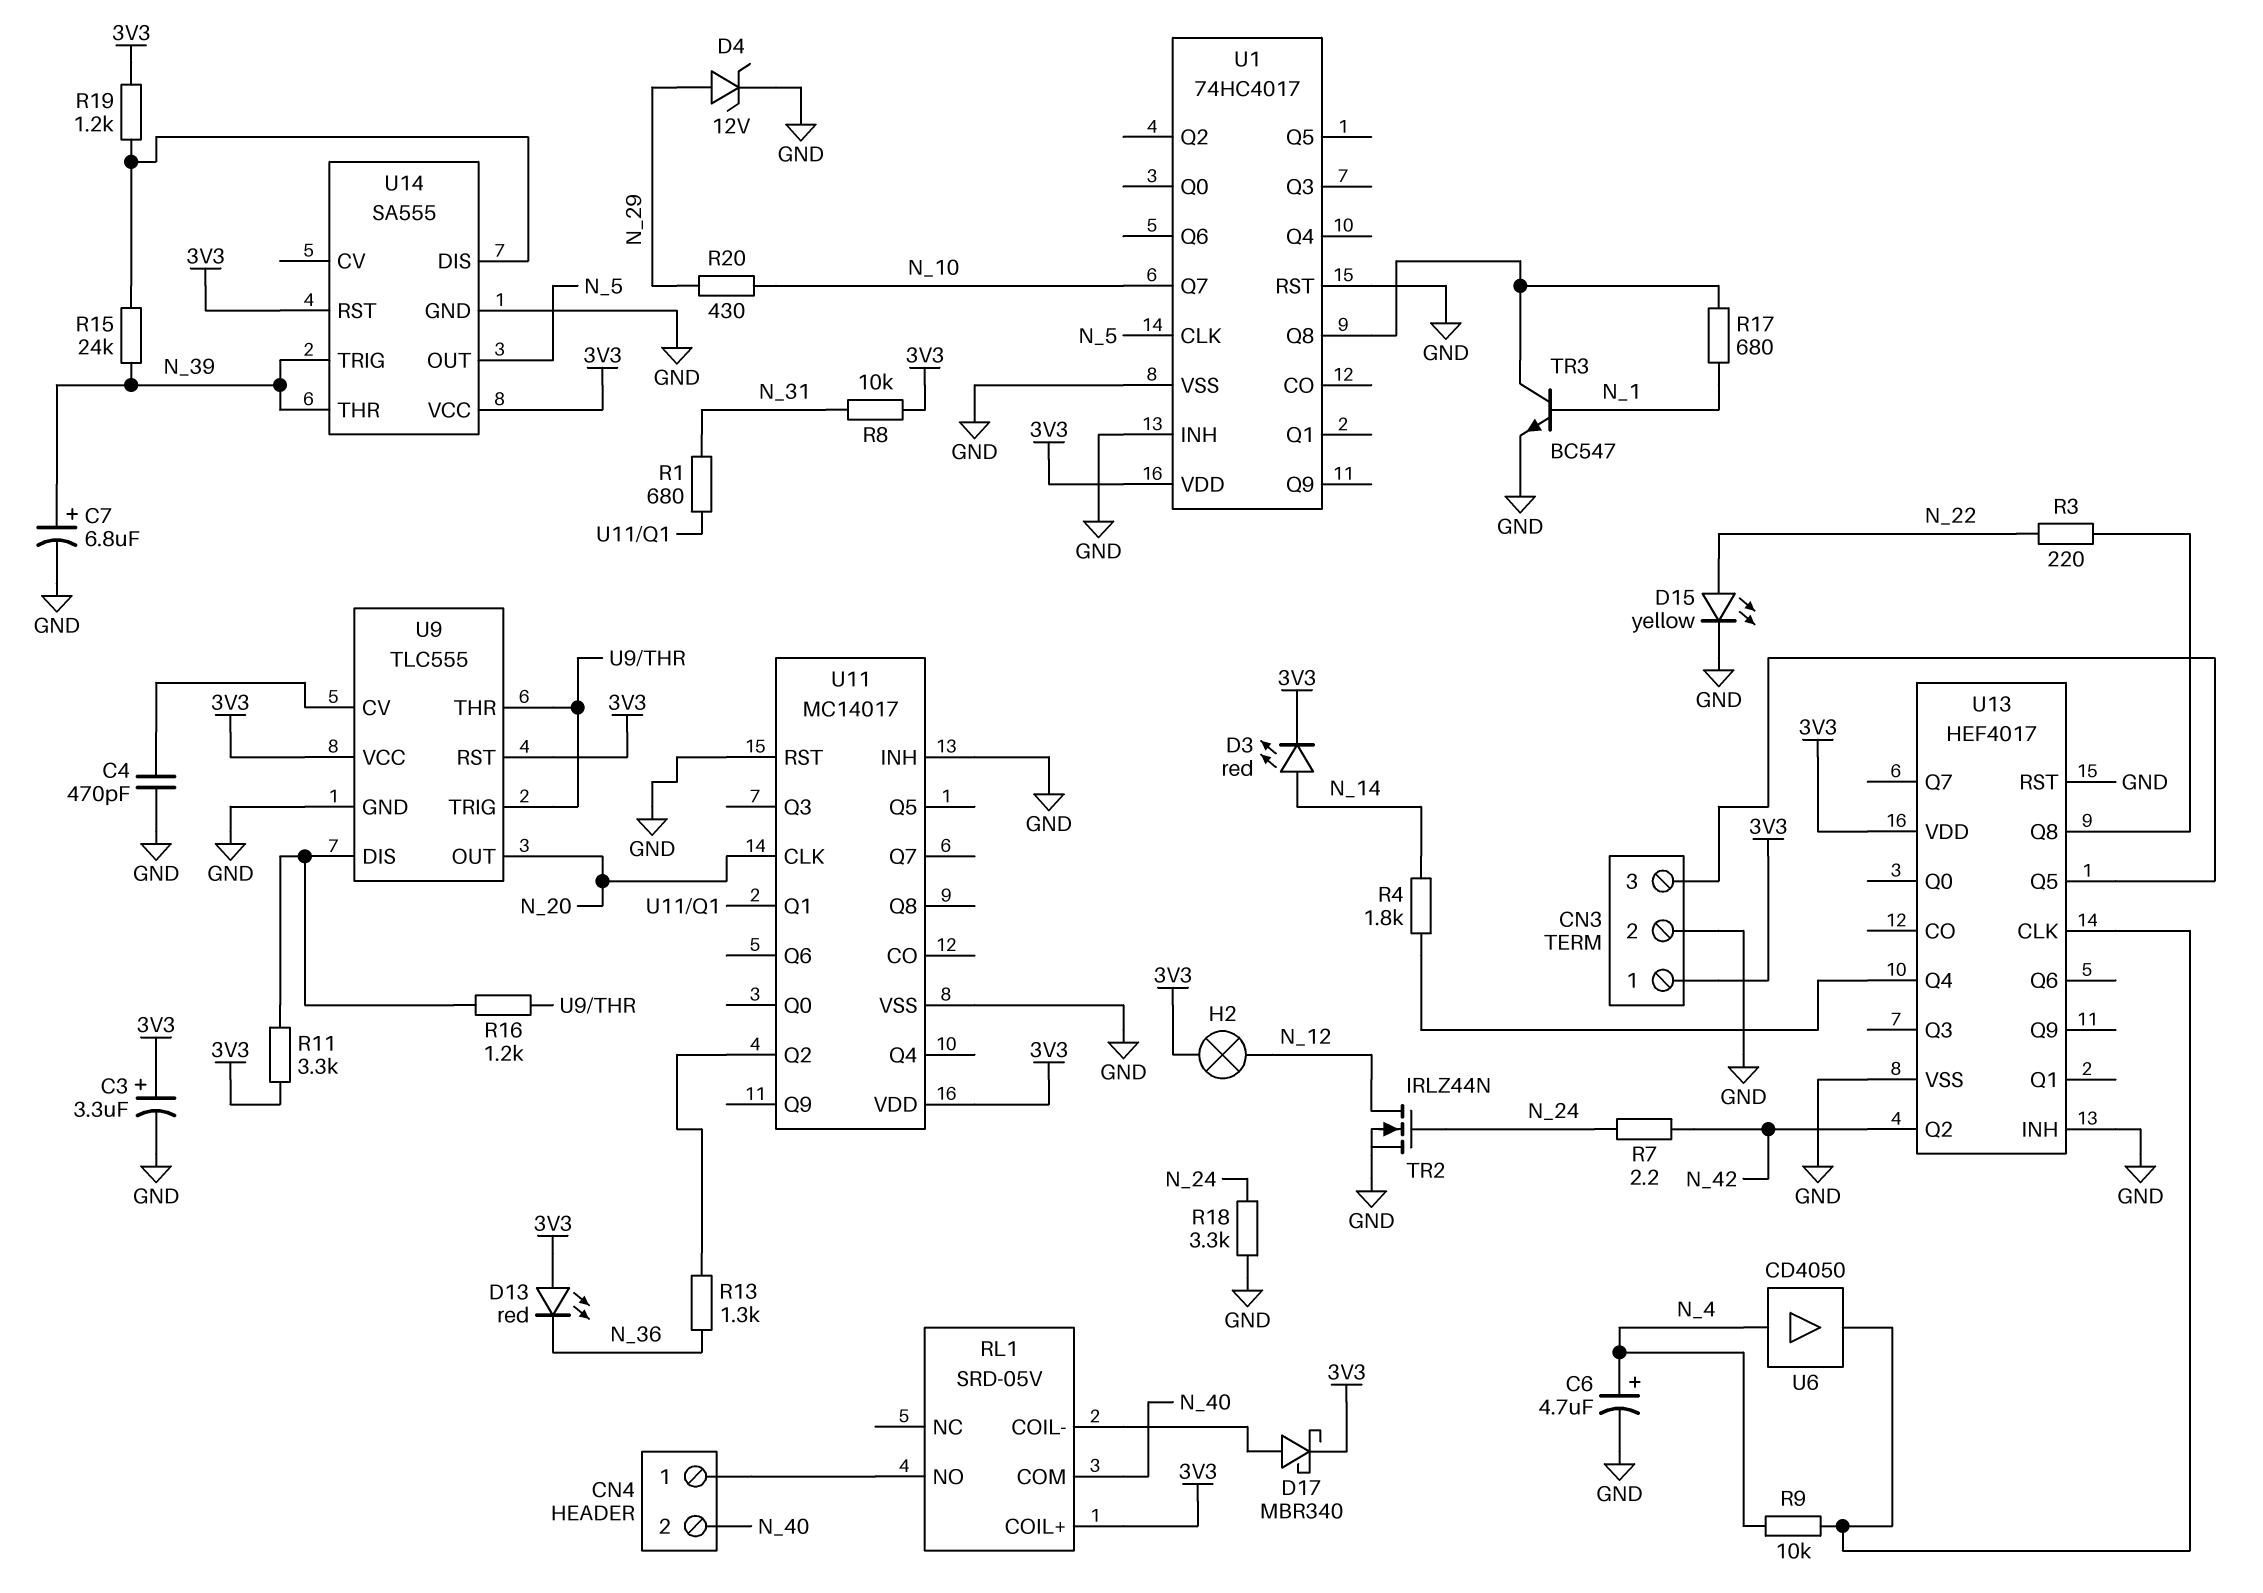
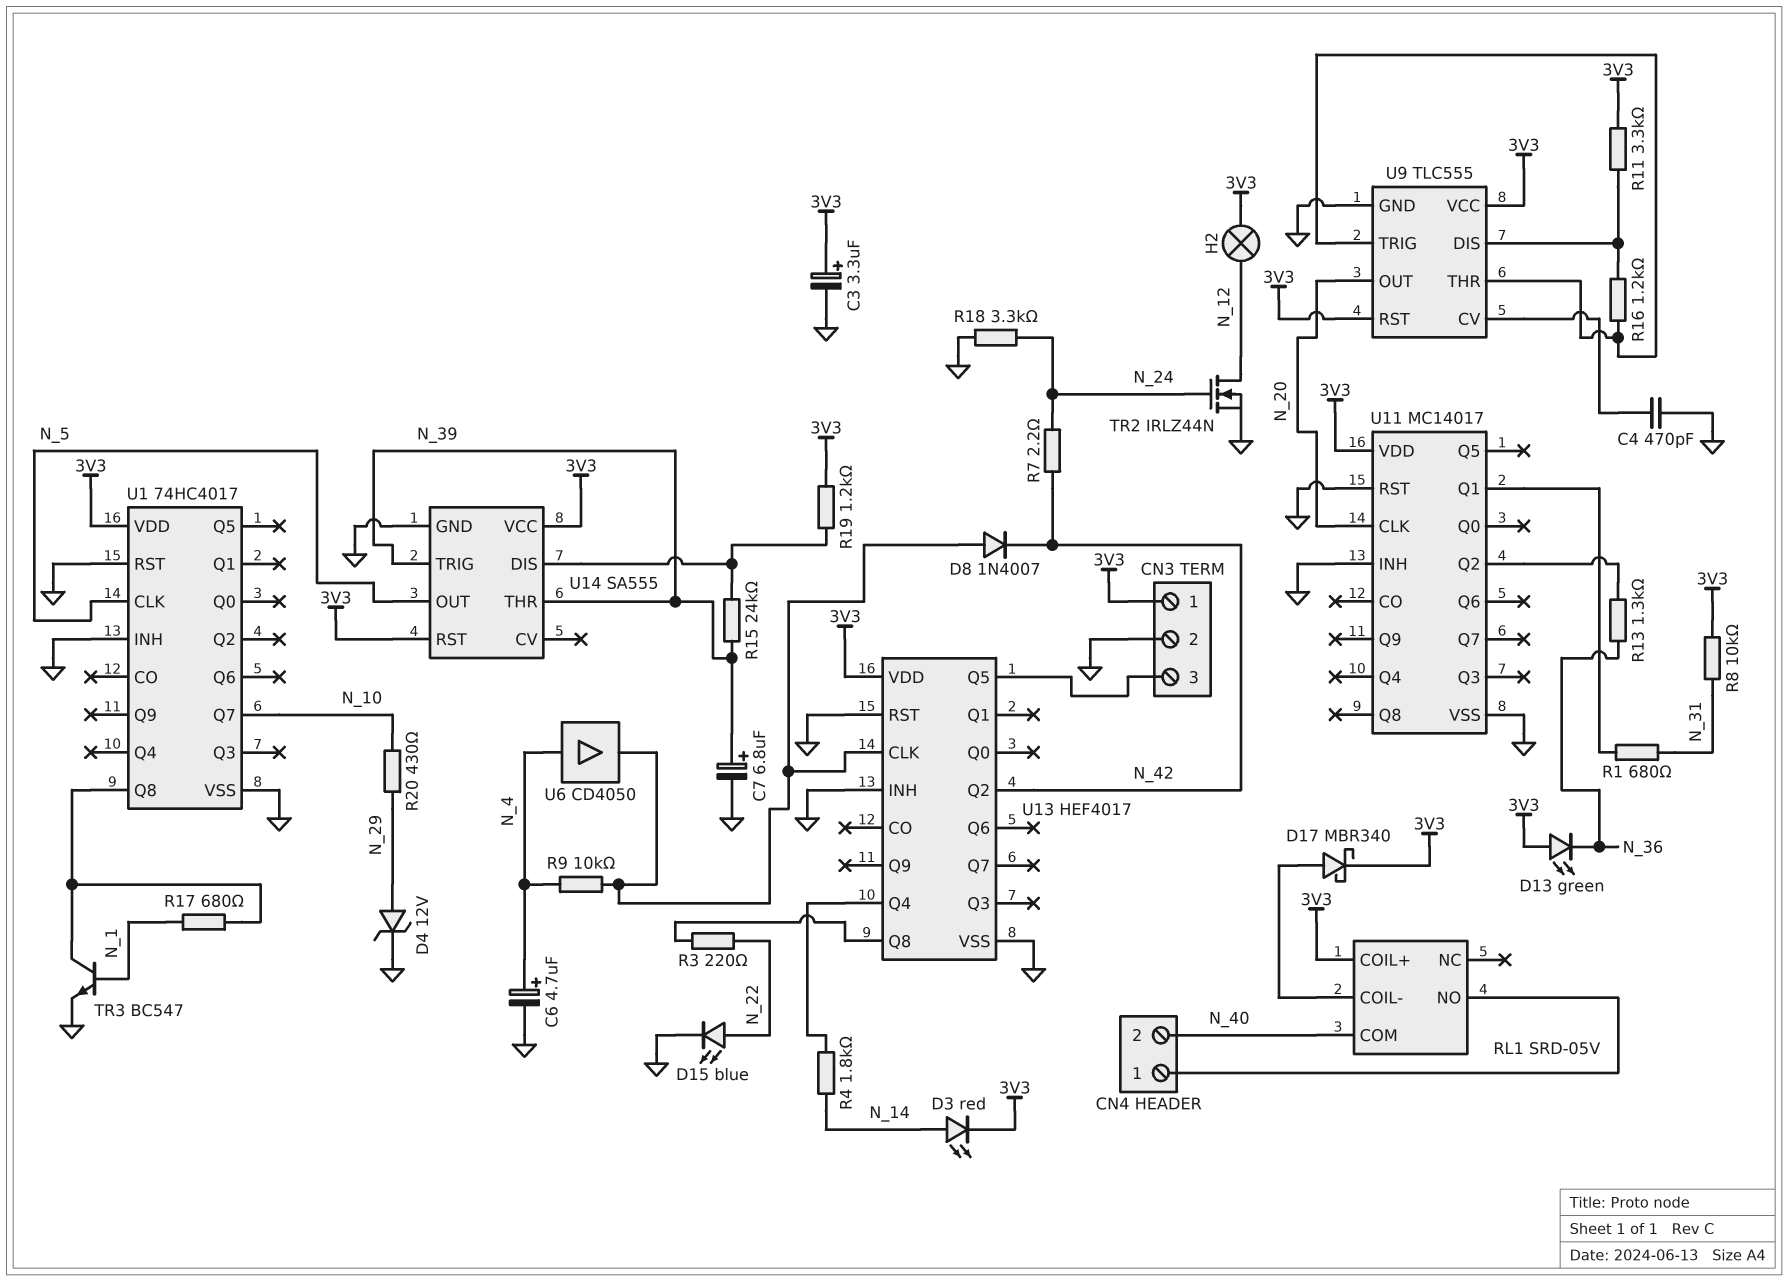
D8: none -> diode 1N4007 (A U13/CLK, K N_42)
D13: LED red (A 3V3, K N_36) -> LED green (A 3V3, K N_36)
D15: LED yellow (A N_22, K GND) -> LED blue (A N_22, K GND)

